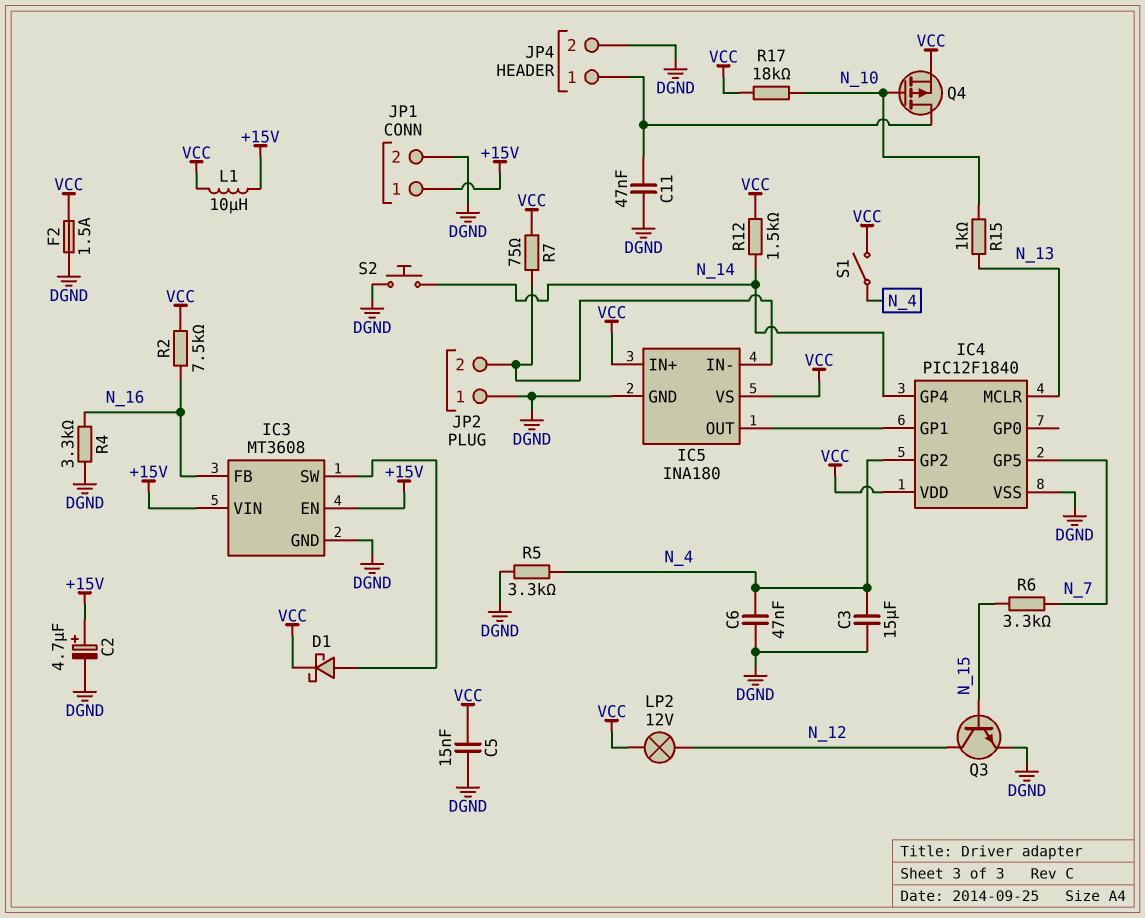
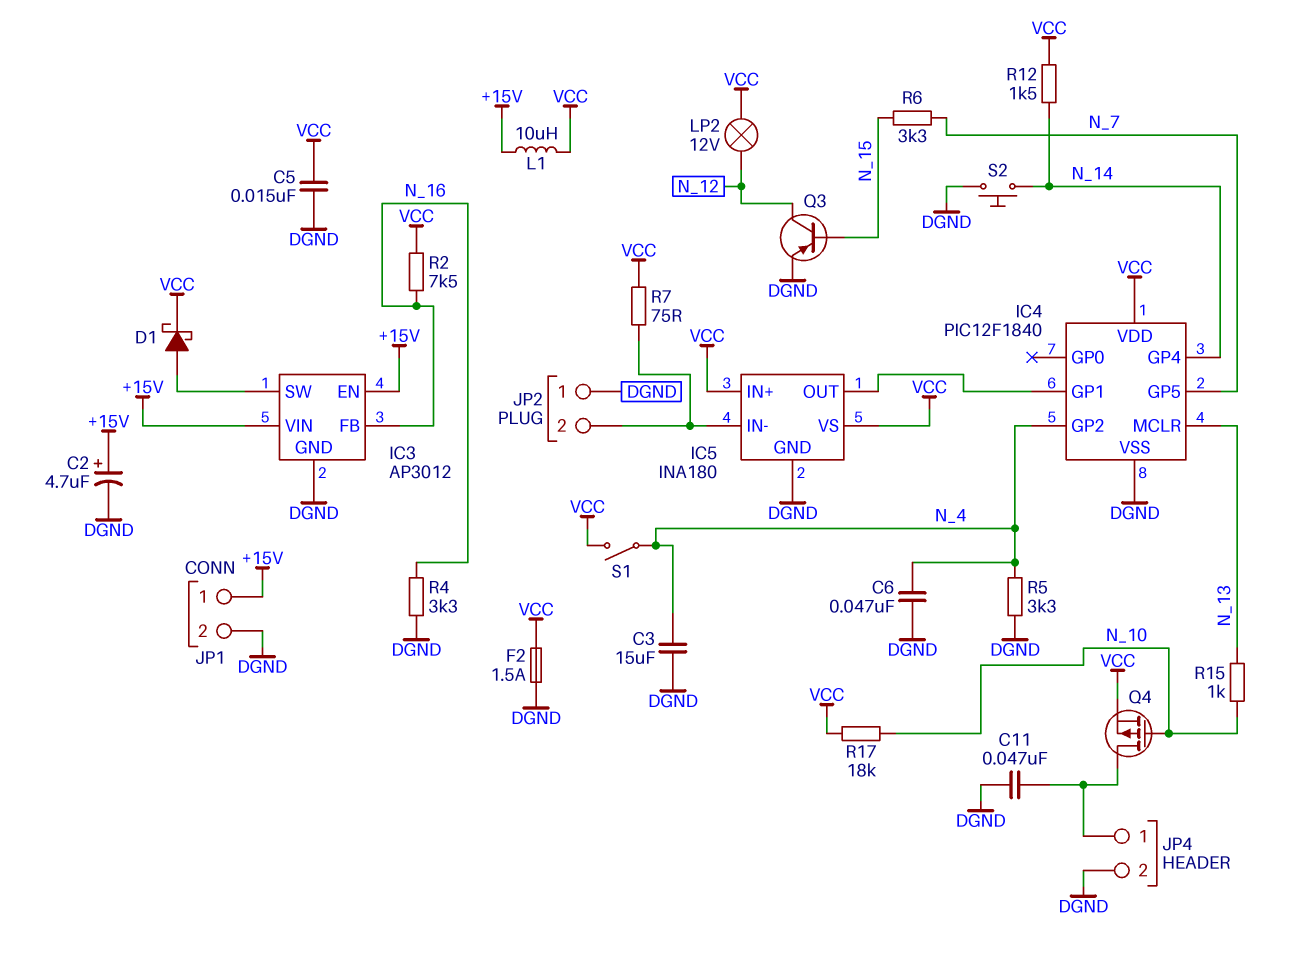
IC3: MT3608 -> AP3012
Q3: NPN (B N_15, C N_12, E DGND) -> PNP (B N_15, C N_12, E DGND)

